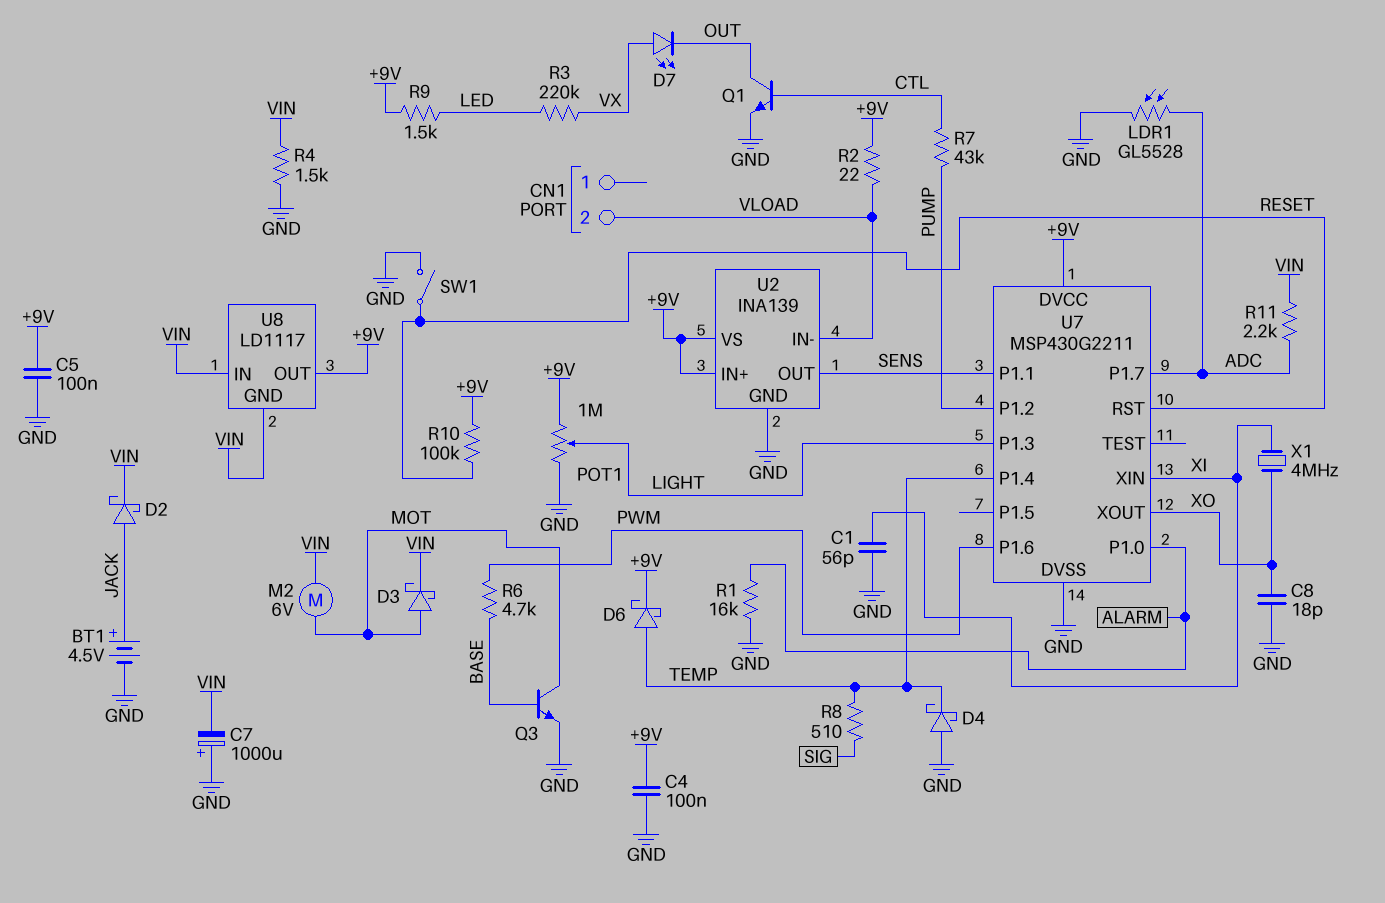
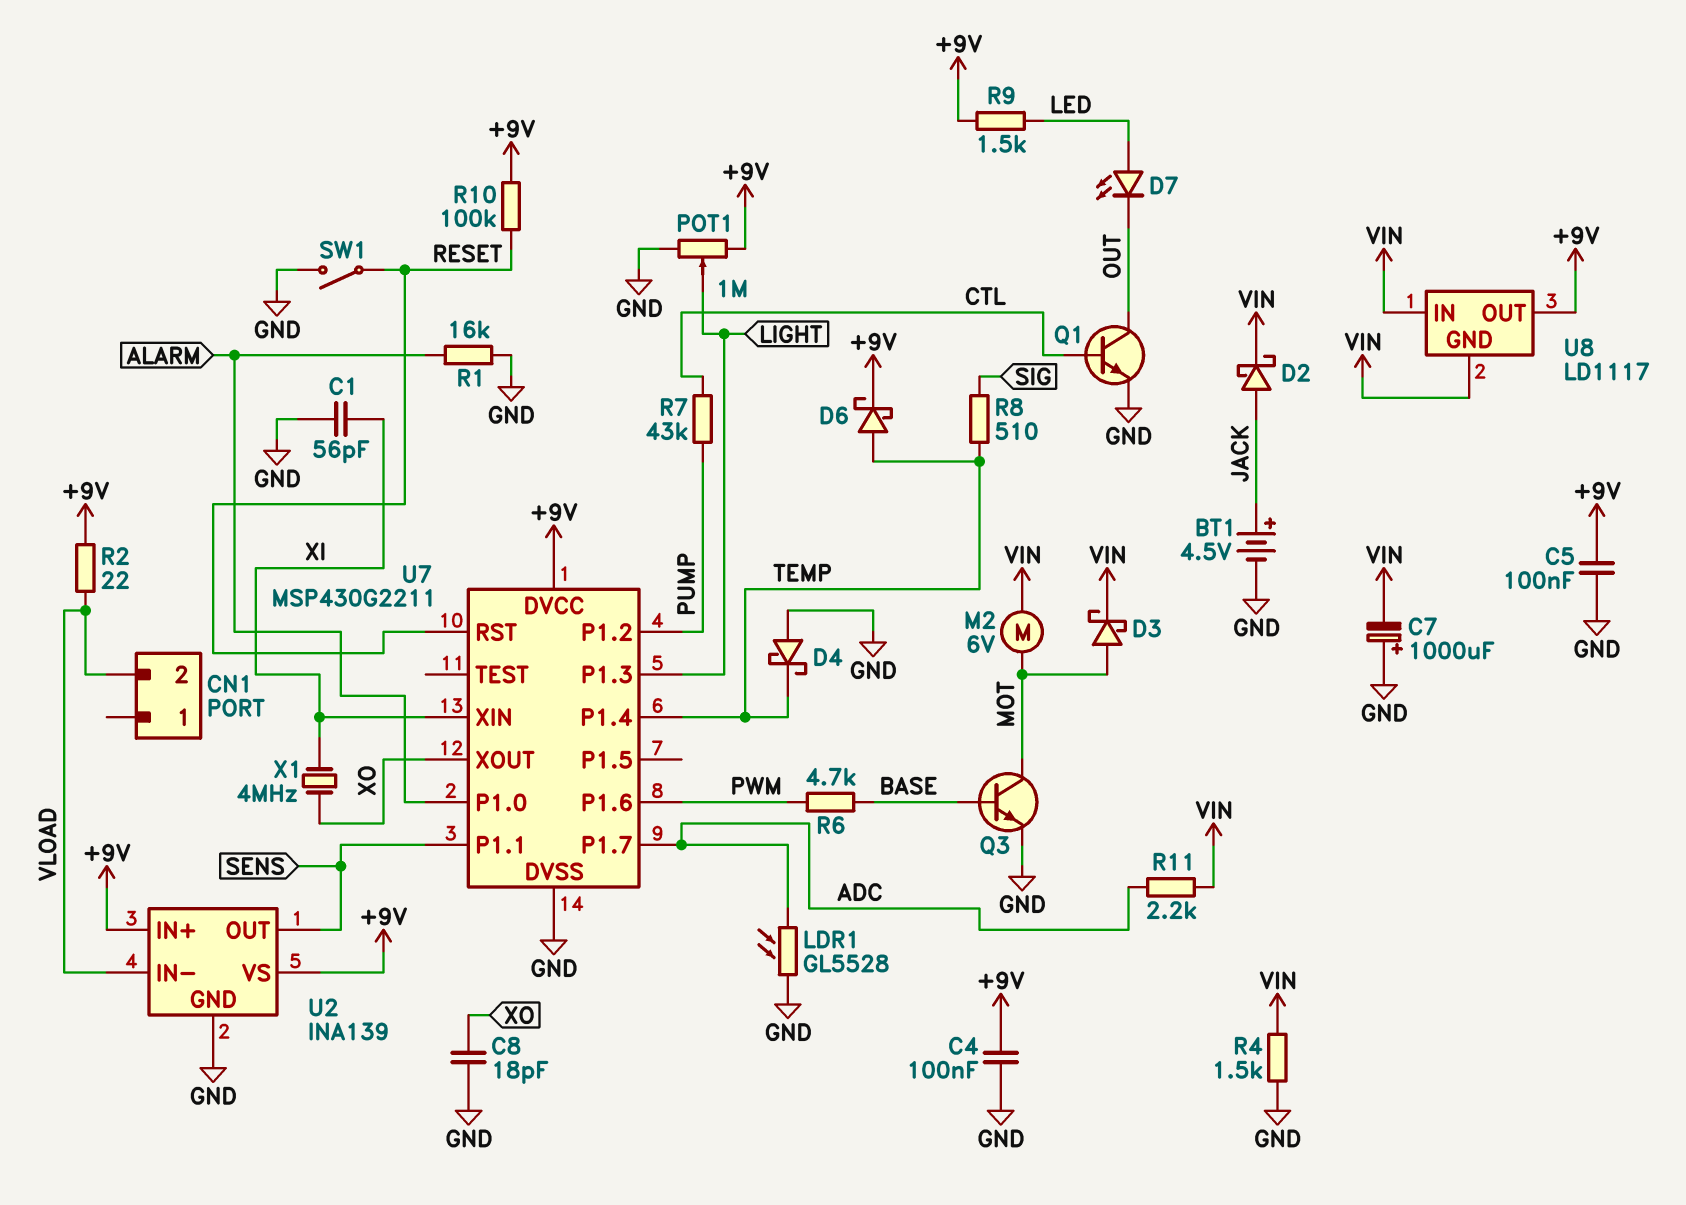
D7: LED (A VX, K OUT) -> LED (A LED, K OUT)
R3: 220k (LED, VX) -> none

